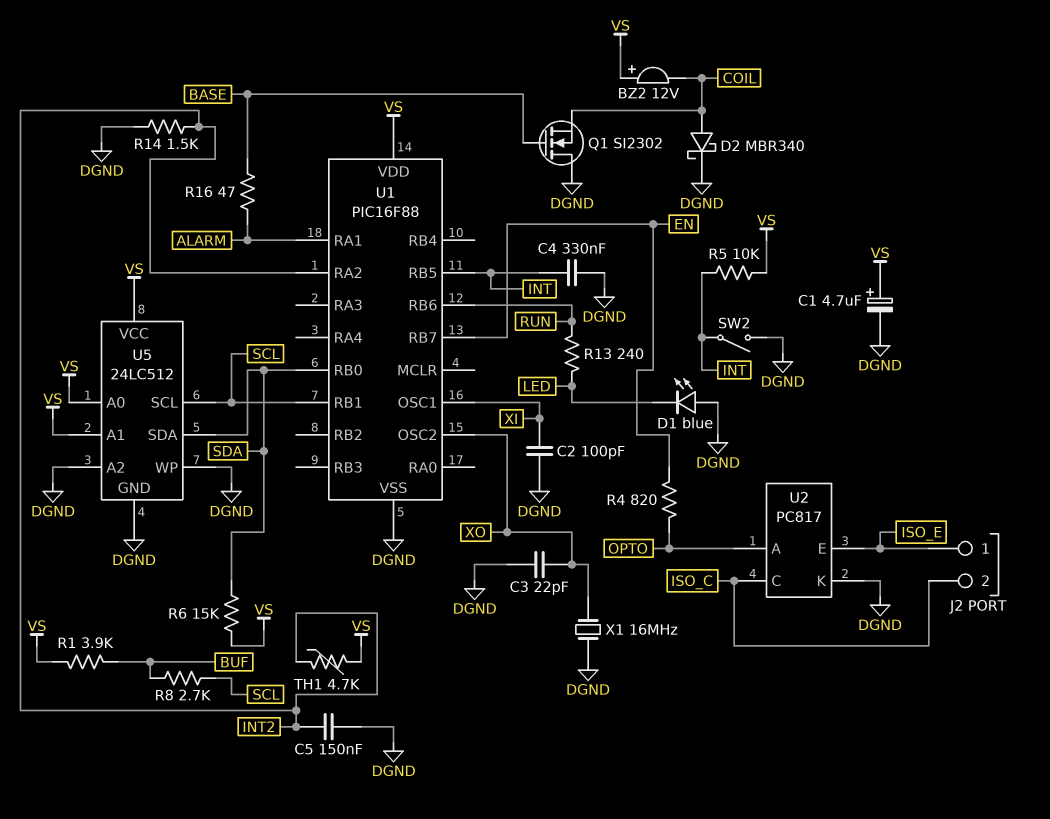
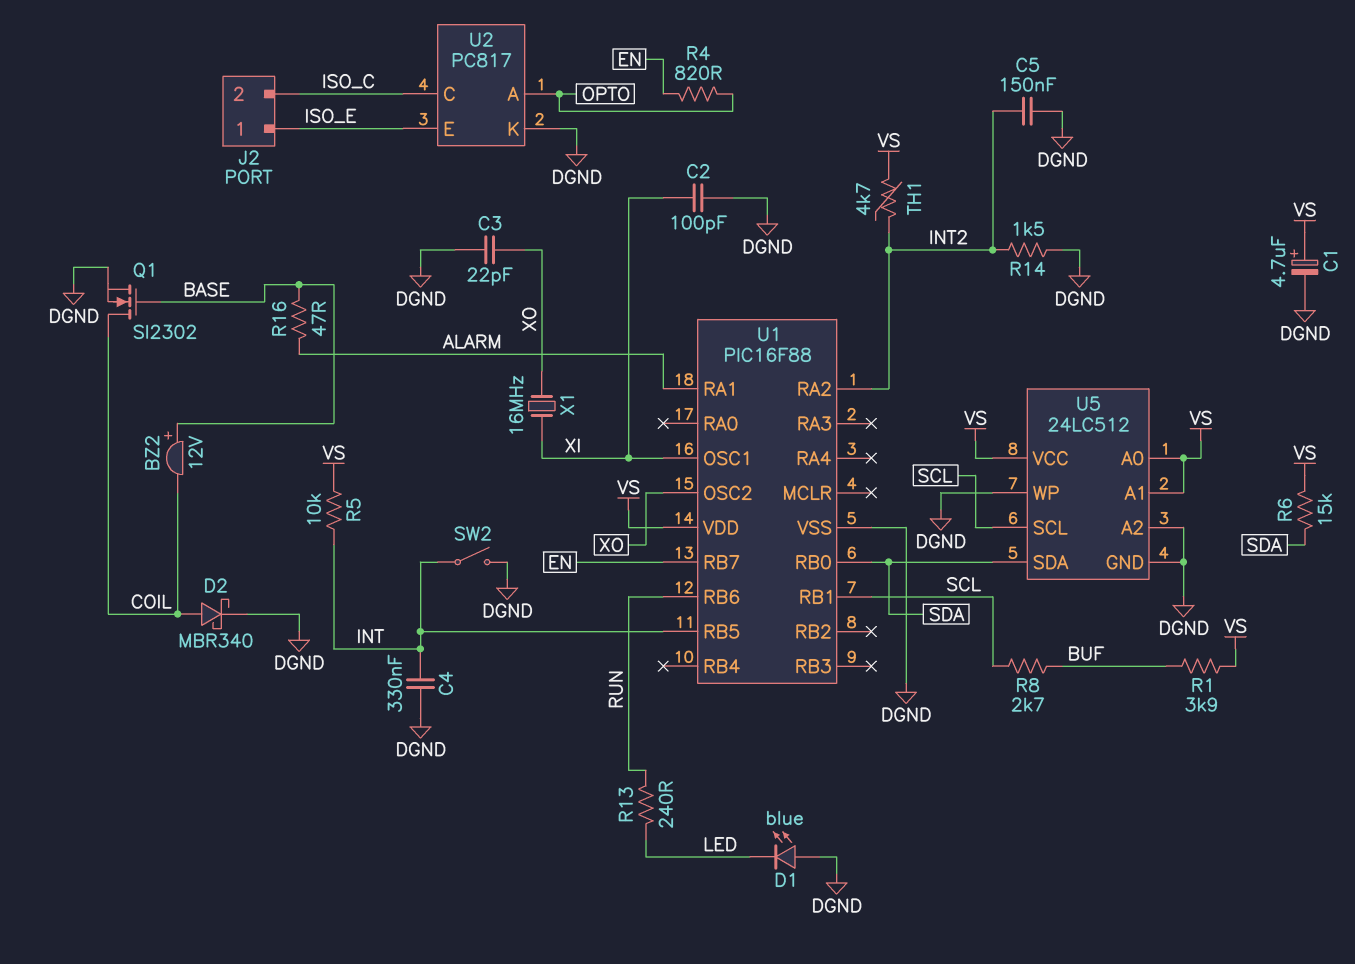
BZ2: buzzer 12V (plus VS, minus COIL) -> buzzer 12V (plus BASE, minus COIL)
Q1: NMOS SI2302 (G BASE, D DGND, S COIL) -> NMOS SI2302 (G BASE, D COIL, S DGND)
X1: 16MHz (DGND, XO) -> 16MHz (XI, XO)

